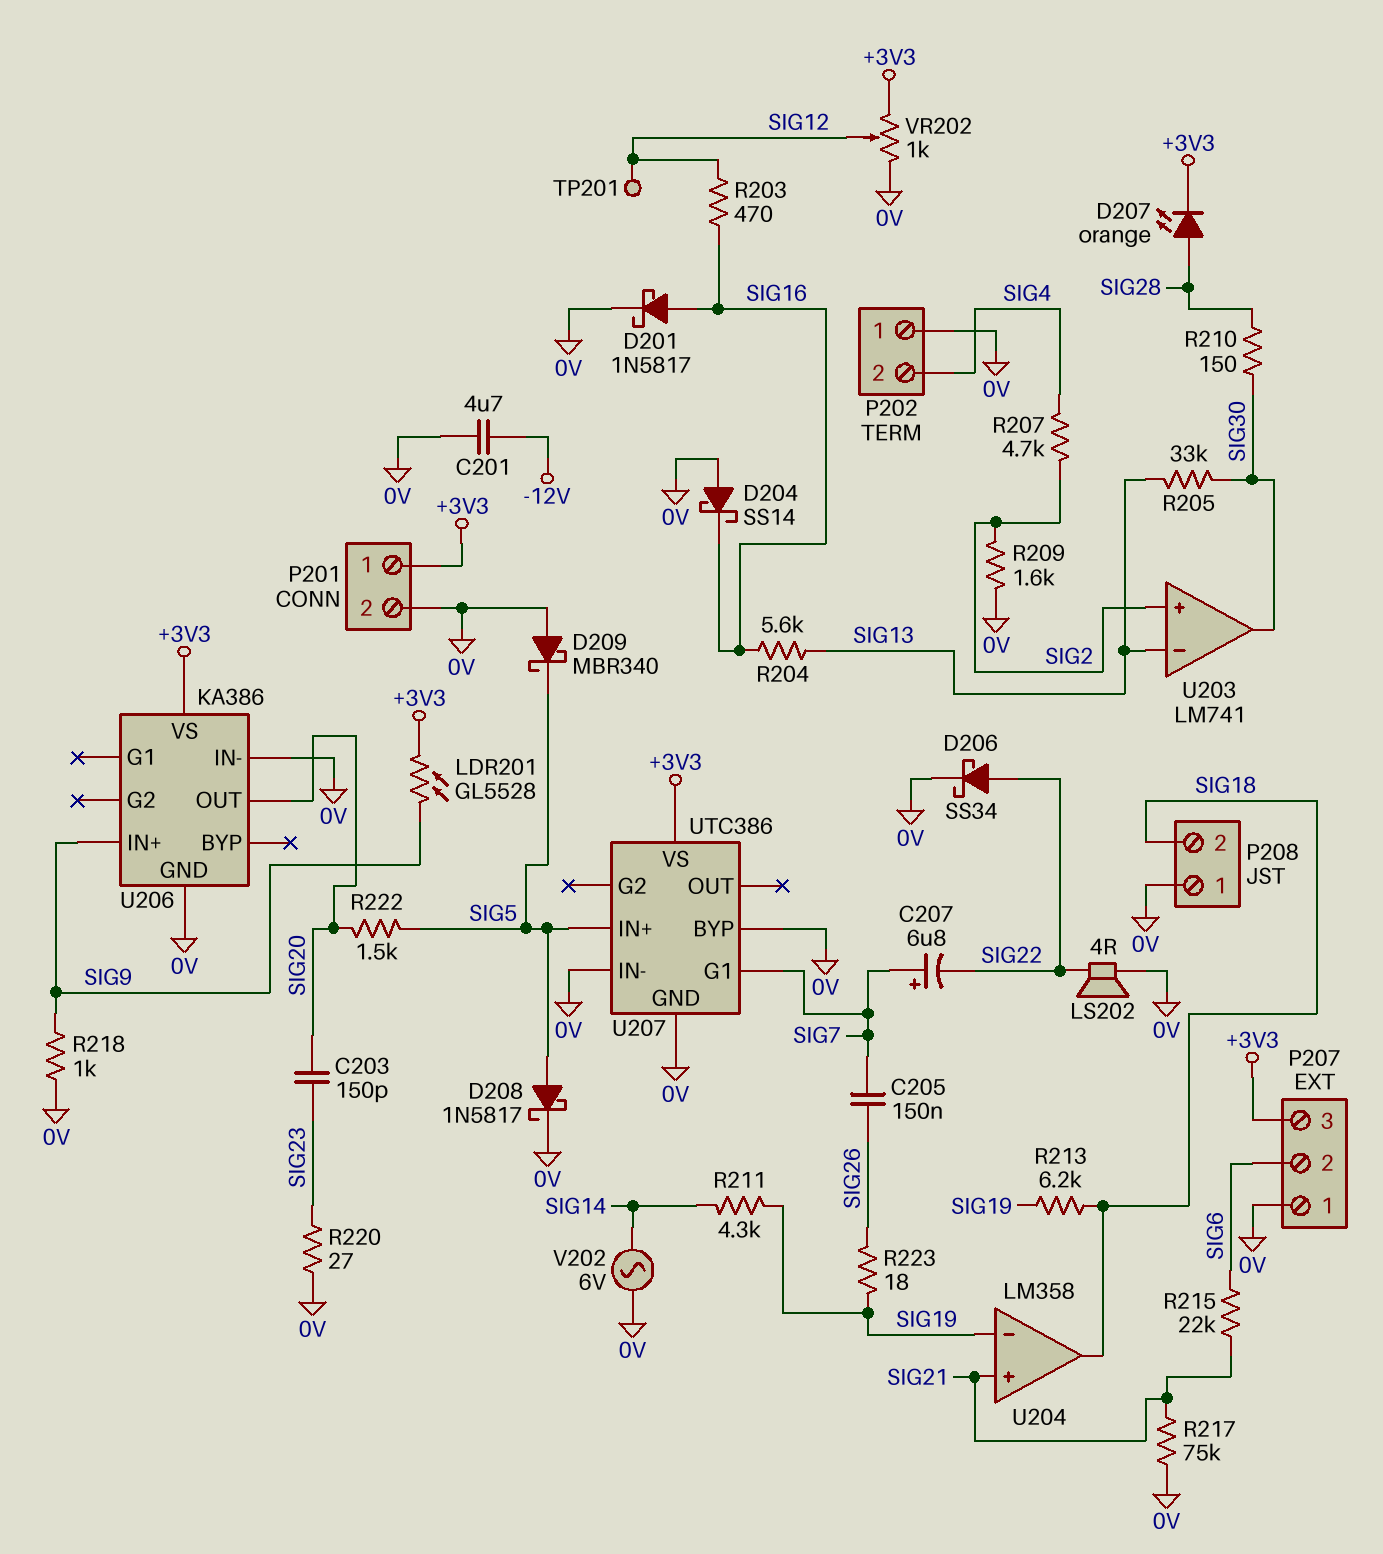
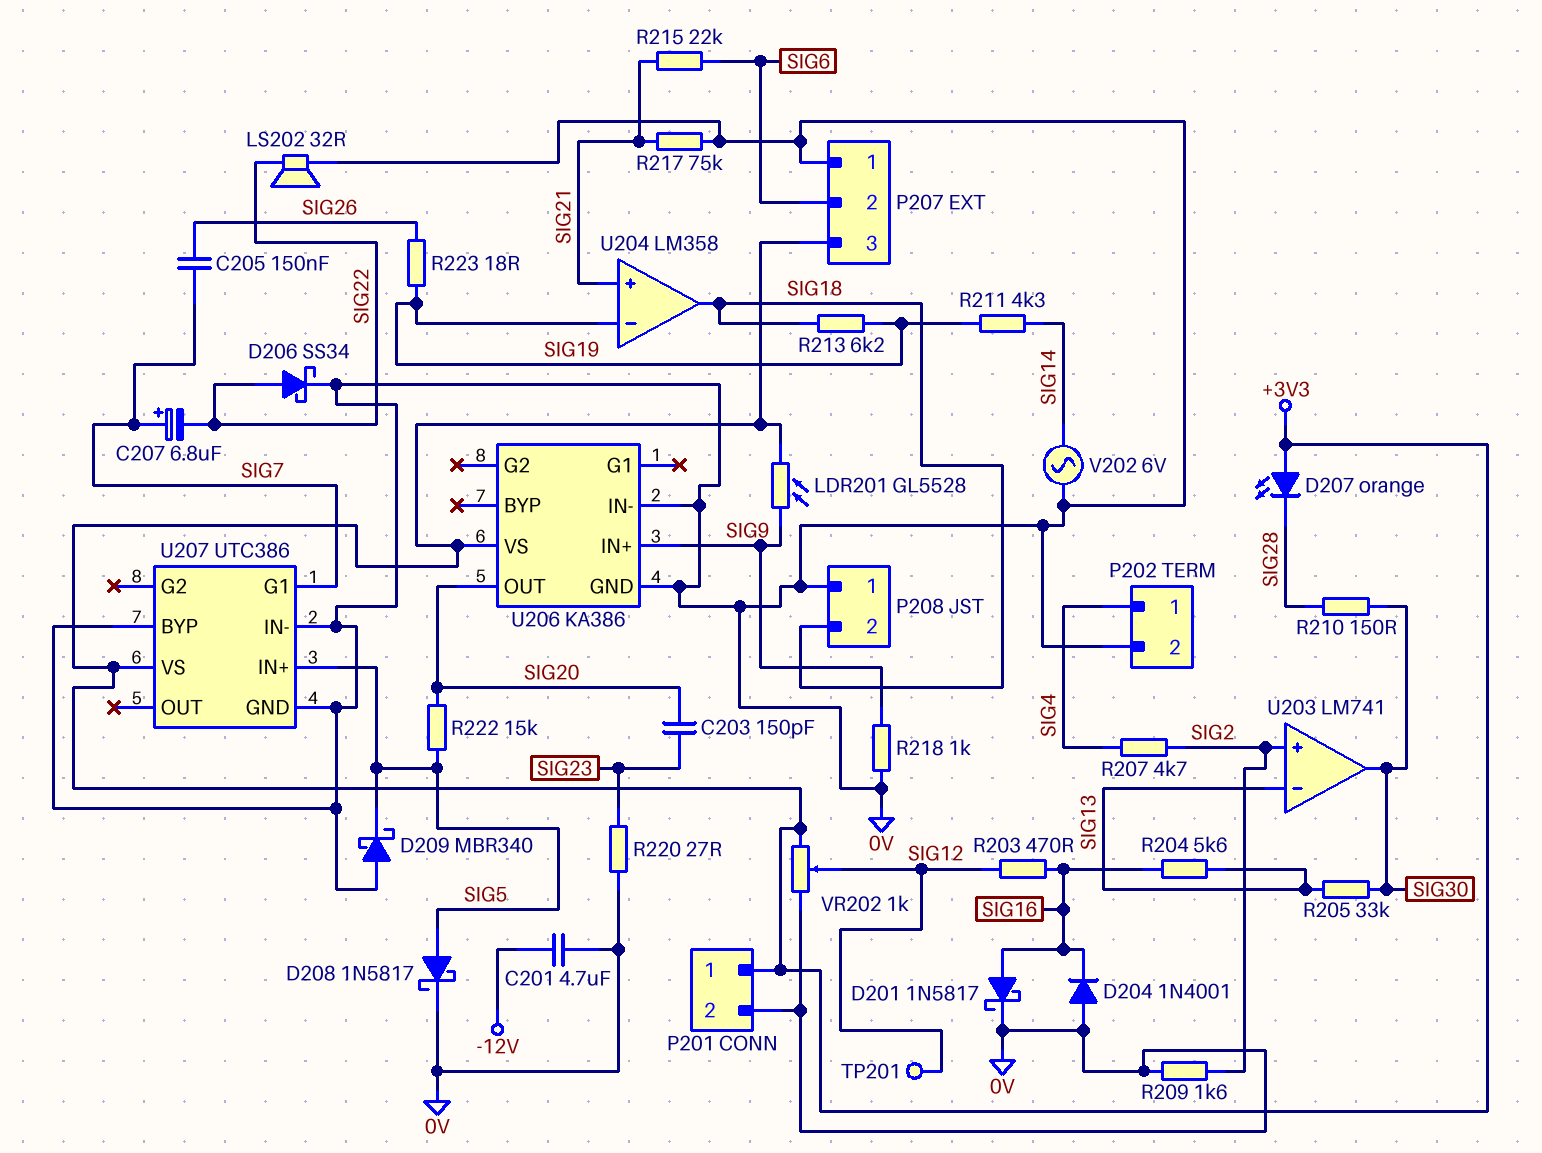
D204: schottky SS14 (A 0V, K SIG16) -> diode 1N4001 (A 0V, K SIG16)
D207: LED orange (A SIG28, K +3V3) -> LED orange (A +3V3, K SIG28)
LS202: speaker 4R (0V, SIG22) -> speaker 32R (0V, SIG22)
P202 pin 1: 0V -> SIG4
P202 pin 2: SIG4 -> 0V
R222: 1.5k (SIG5, SIG20) -> 15k (SIG5, SIG20)

